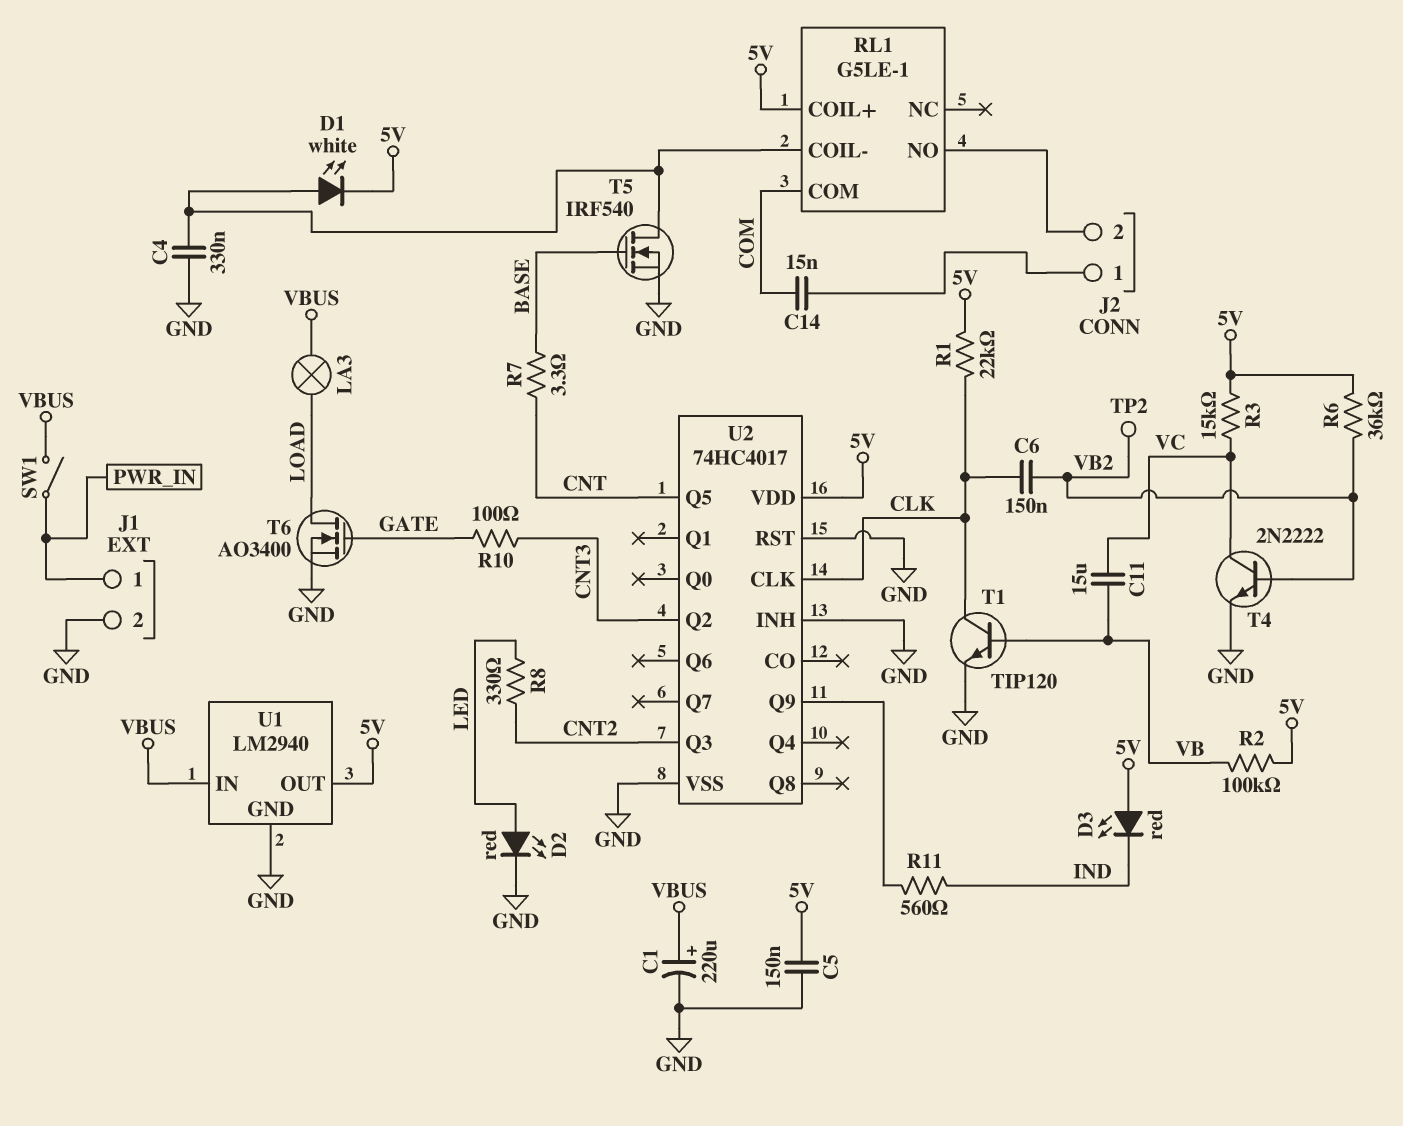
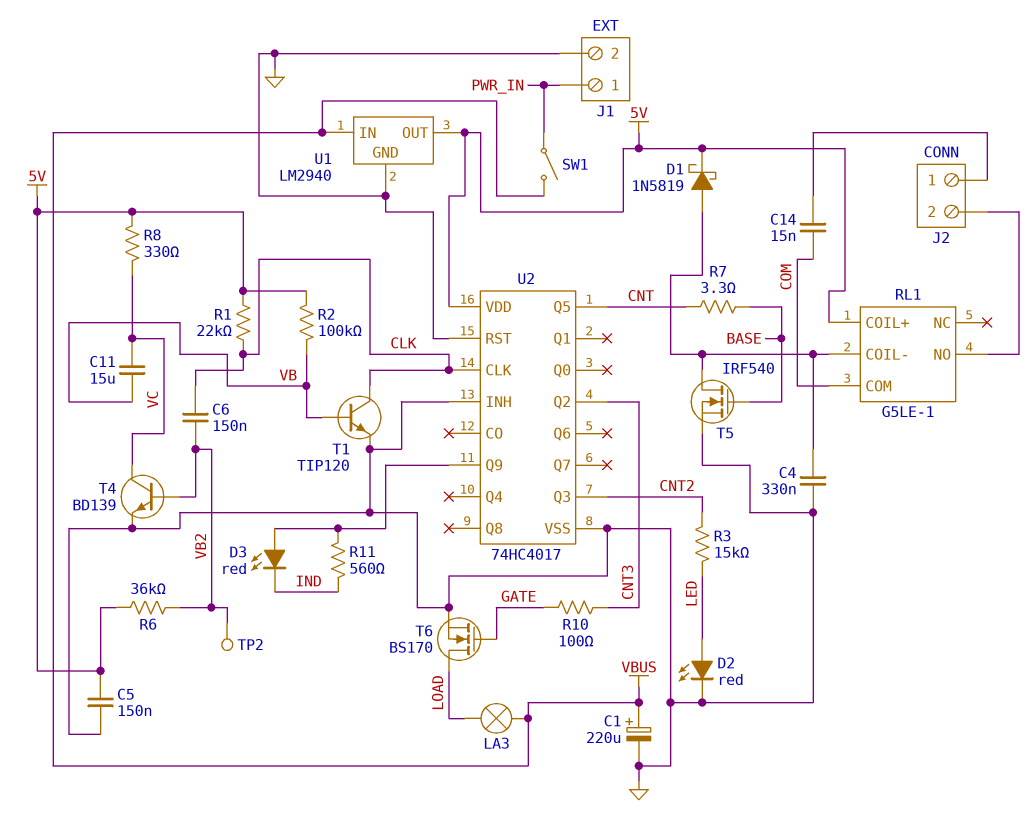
D1: LED white (A RL1/COIL-, K 5V) -> schottky 1N5819 (A RL1/COIL-, K 5V)
D3: LED red (A 5V, K IND) -> LED red (A U2/Q9, K IND)
R3: 15k (5V, VC) -> 15k (CNT2, LED)
R8: 330 (CNT2, LED) -> 330 (5V, VC)
T4: NPN 2N2222 (B VB2, C VC, E GND) -> NPN BD139 (B VB2, C VC, E GND)
T6: NMOS AO3400 (G GATE, D LOAD, S GND) -> NMOS BS170 (G GATE, D LOAD, S GND)

